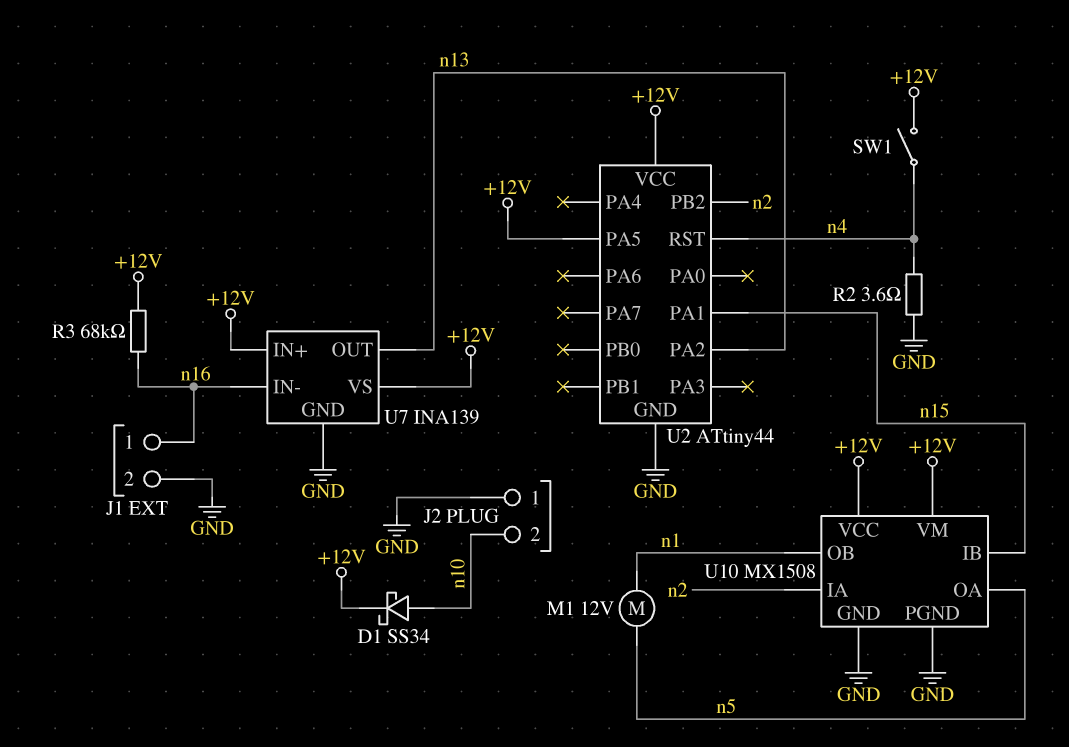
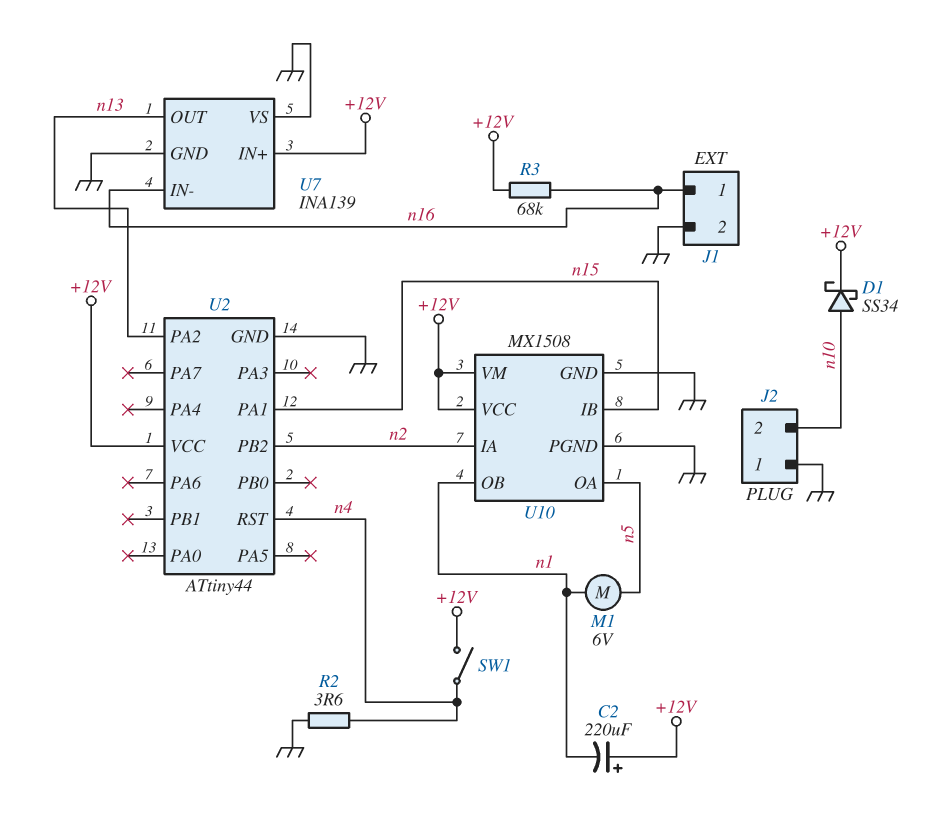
C2: none -> 220uF (plus +12V, minus n1)
M1: motor 12V (n1, n5) -> motor 6V (n1, n5)
U2 pin PA5: +12V -> none
U7 pin VS: +12V -> GND

